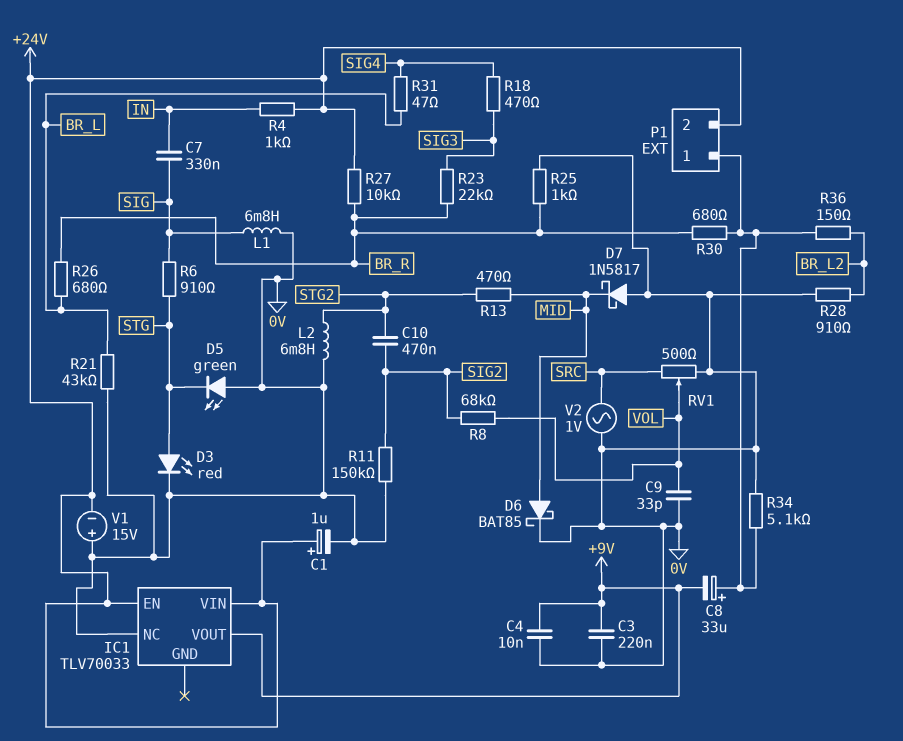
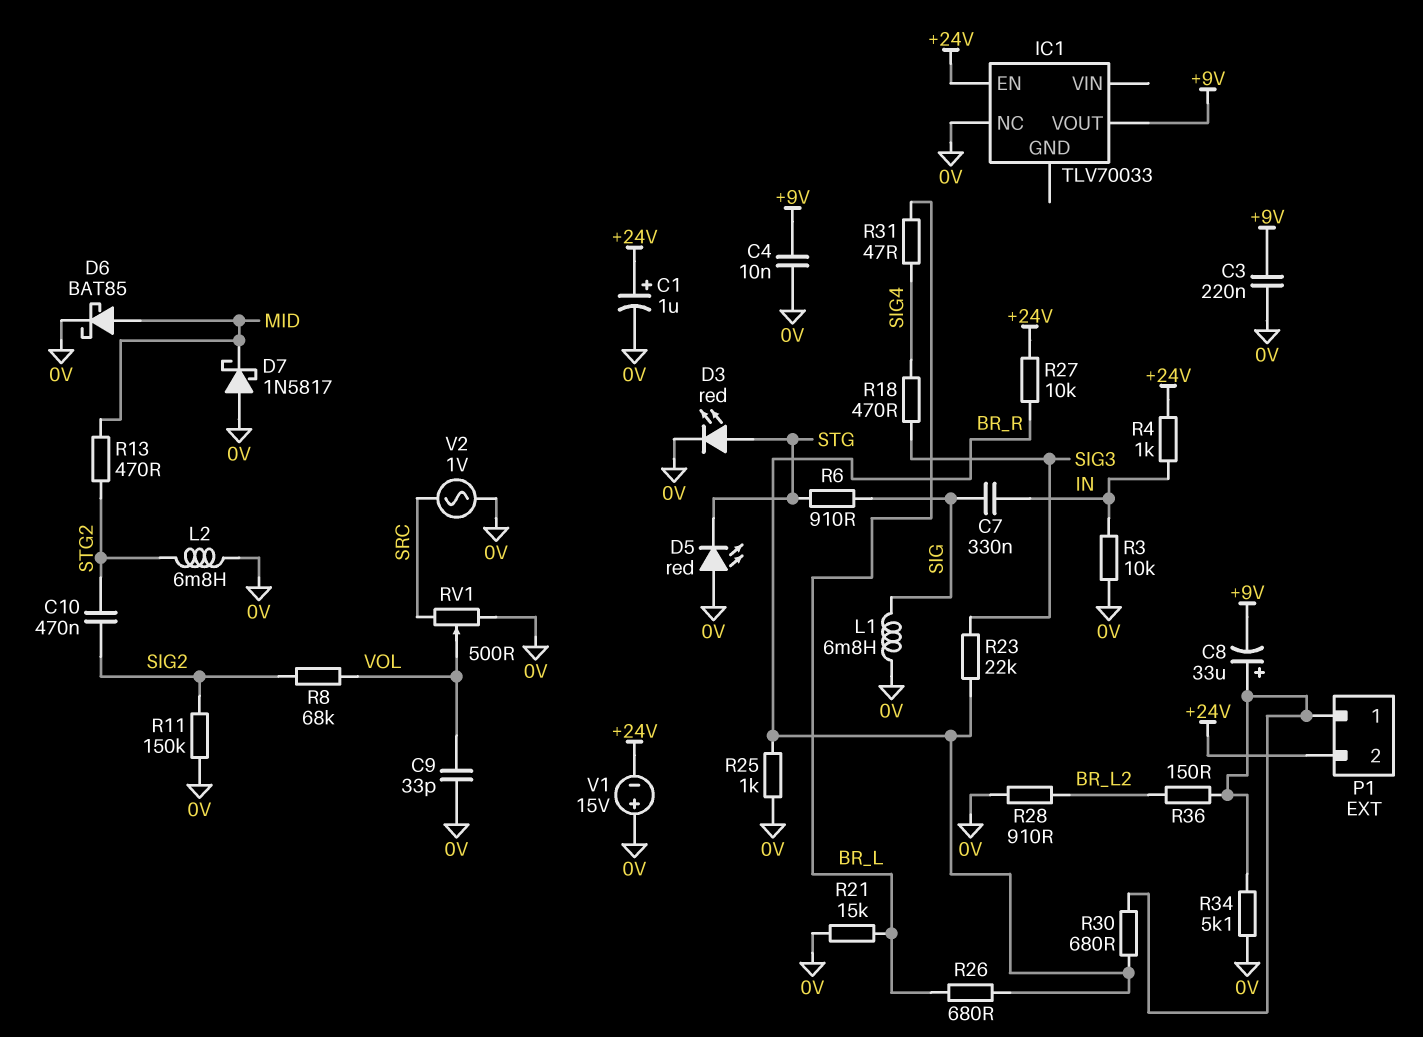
D5: LED green (A 0V, K STG) -> LED red (A 0V, K STG)
IC1 pin VIN: +24V -> none
R3: none -> 10k (0V, IN)
R21: 43k (0V, BR_L) -> 15k (0V, BR_L)

